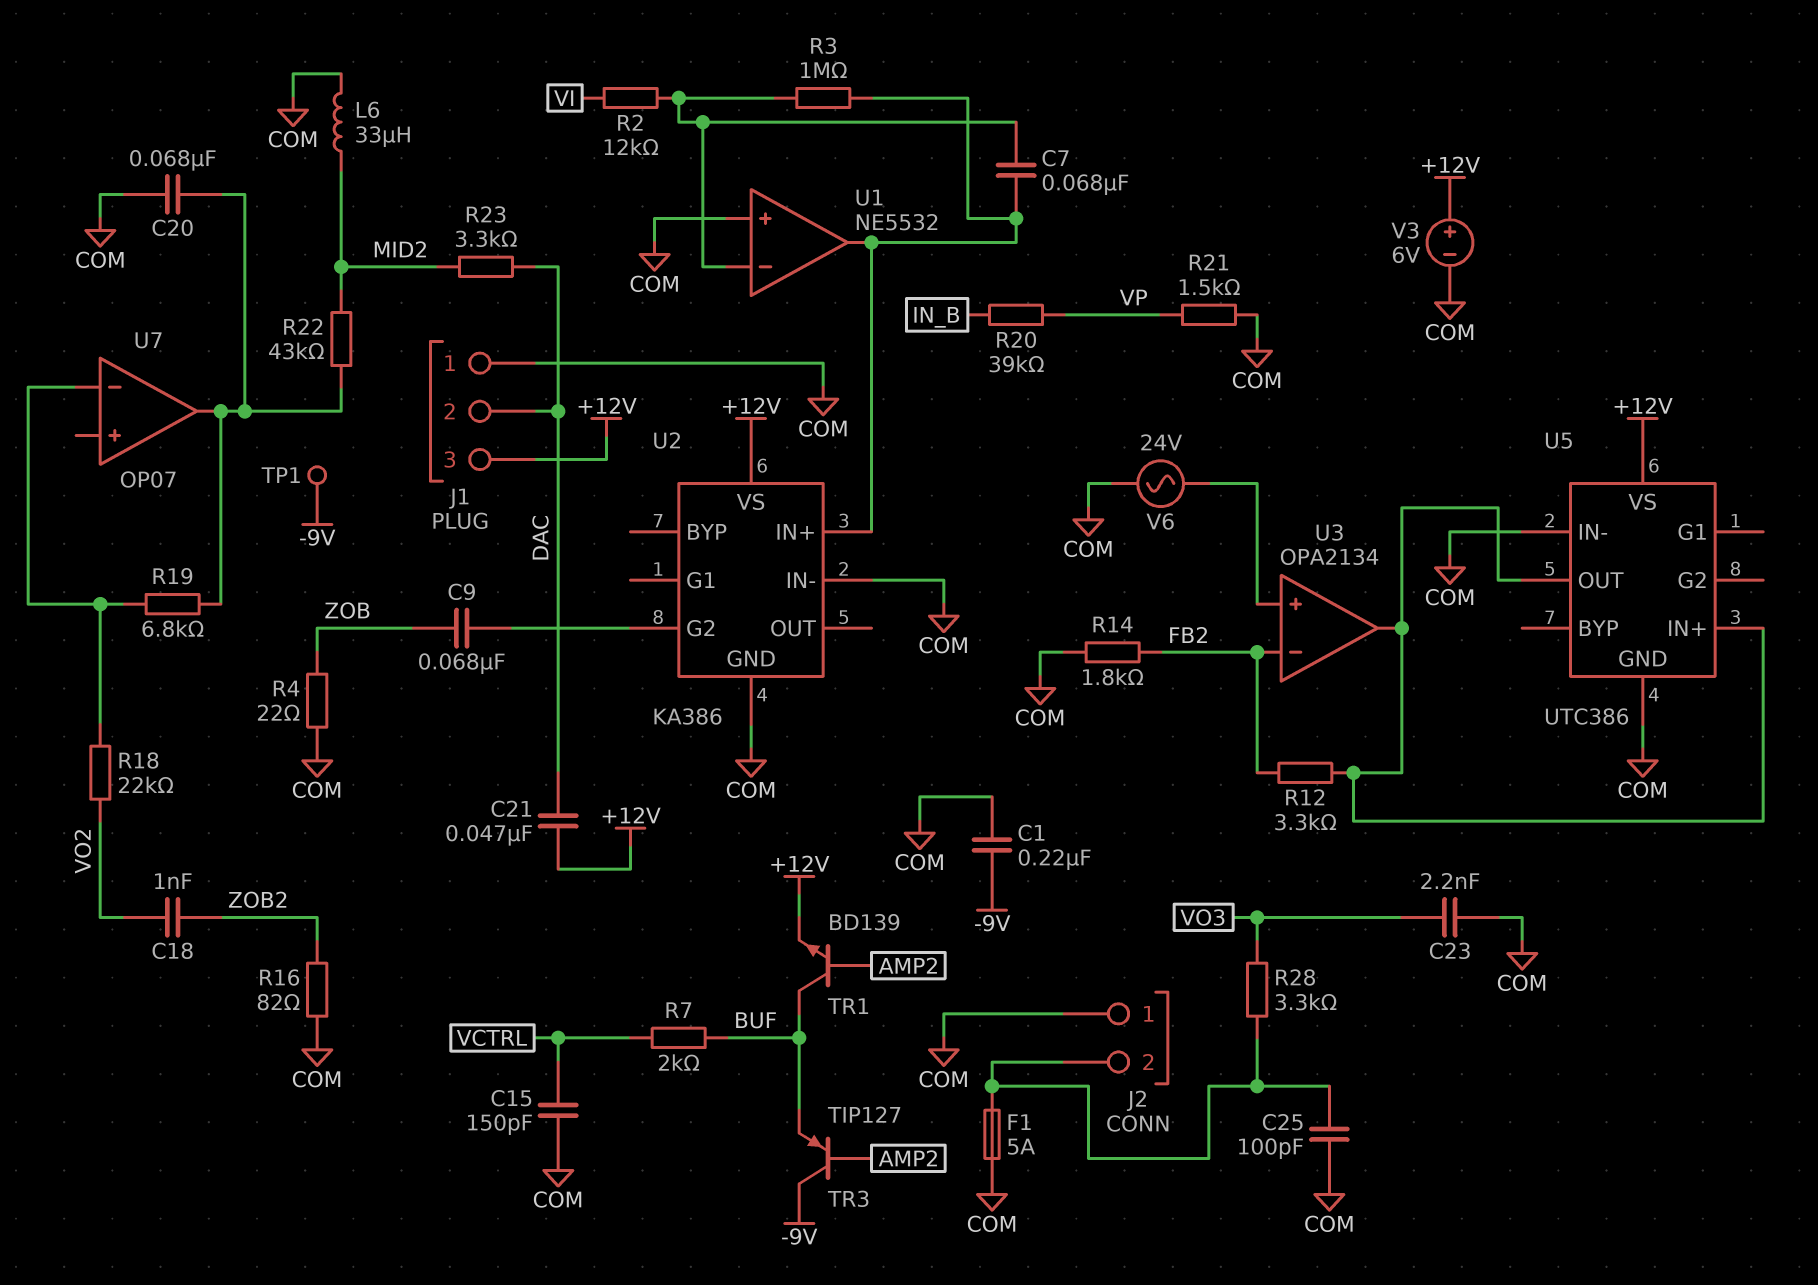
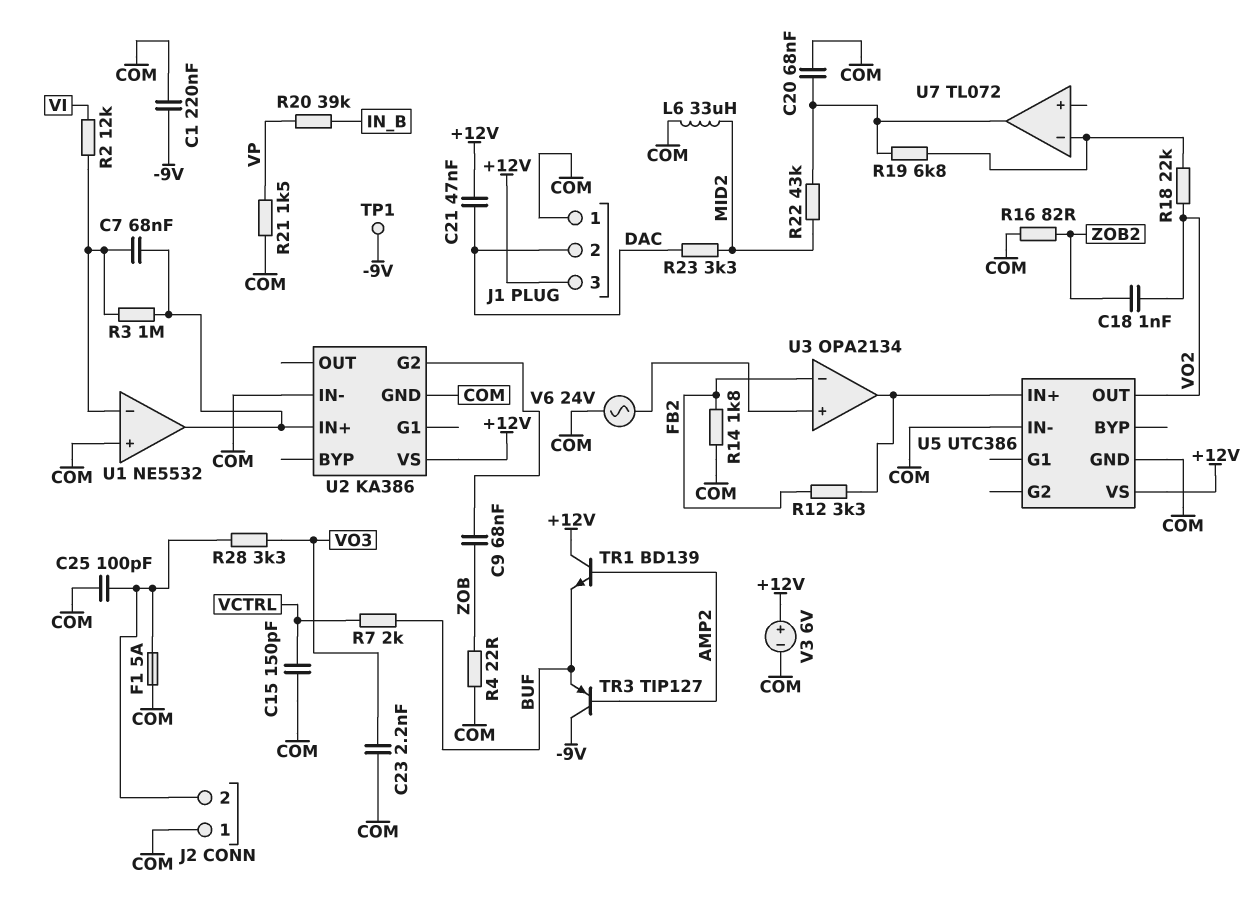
TR1: NPN BD139 (B AMP2, C BUF, E +12V) -> NPN BD139 (B AMP2, C +12V, E BUF)
U5 pin OUT: U3/out -> VO2
U7: OP07 -> TL072

